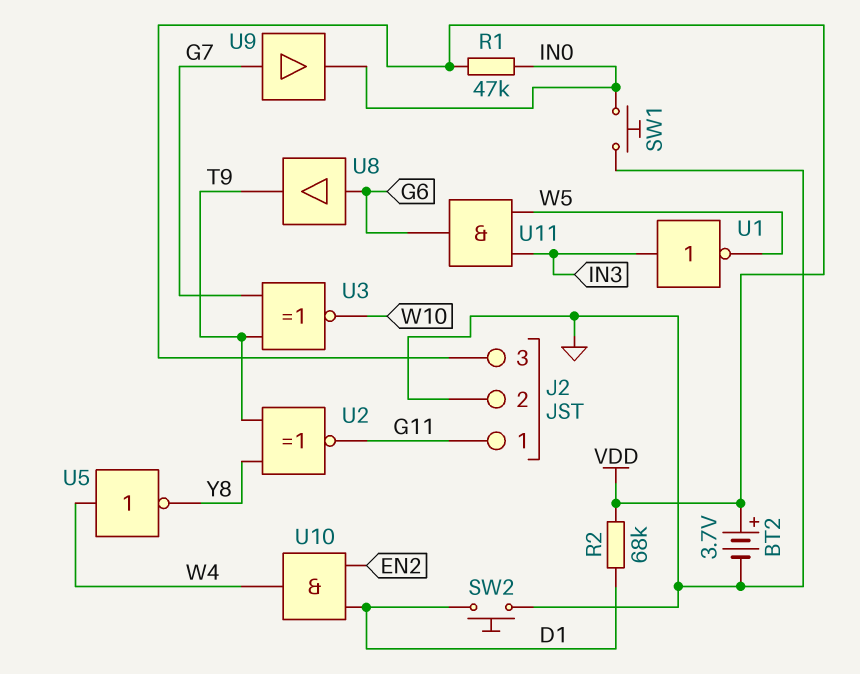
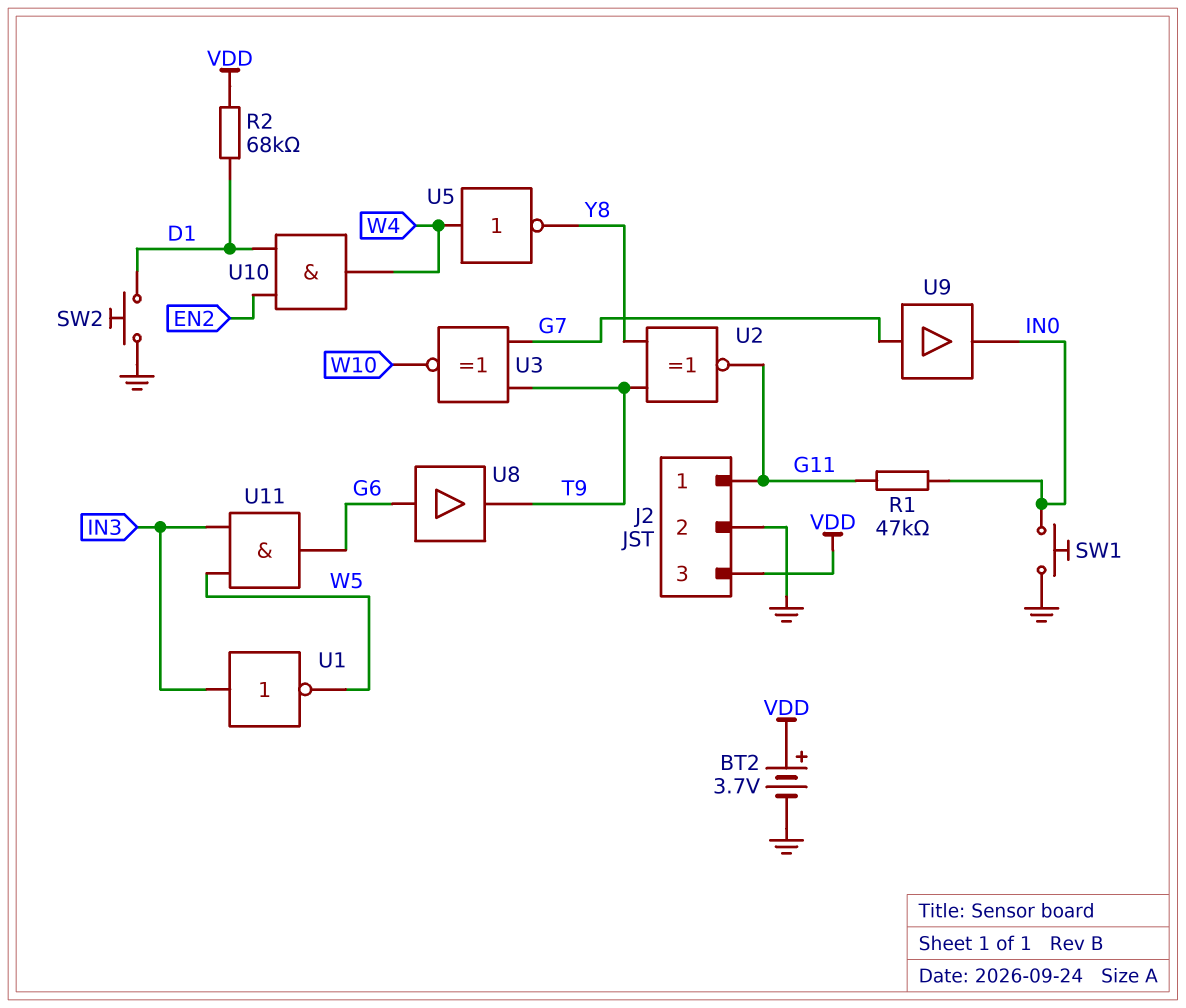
R1: 47k (IN0, VDD) -> 47k (G11, IN0)

